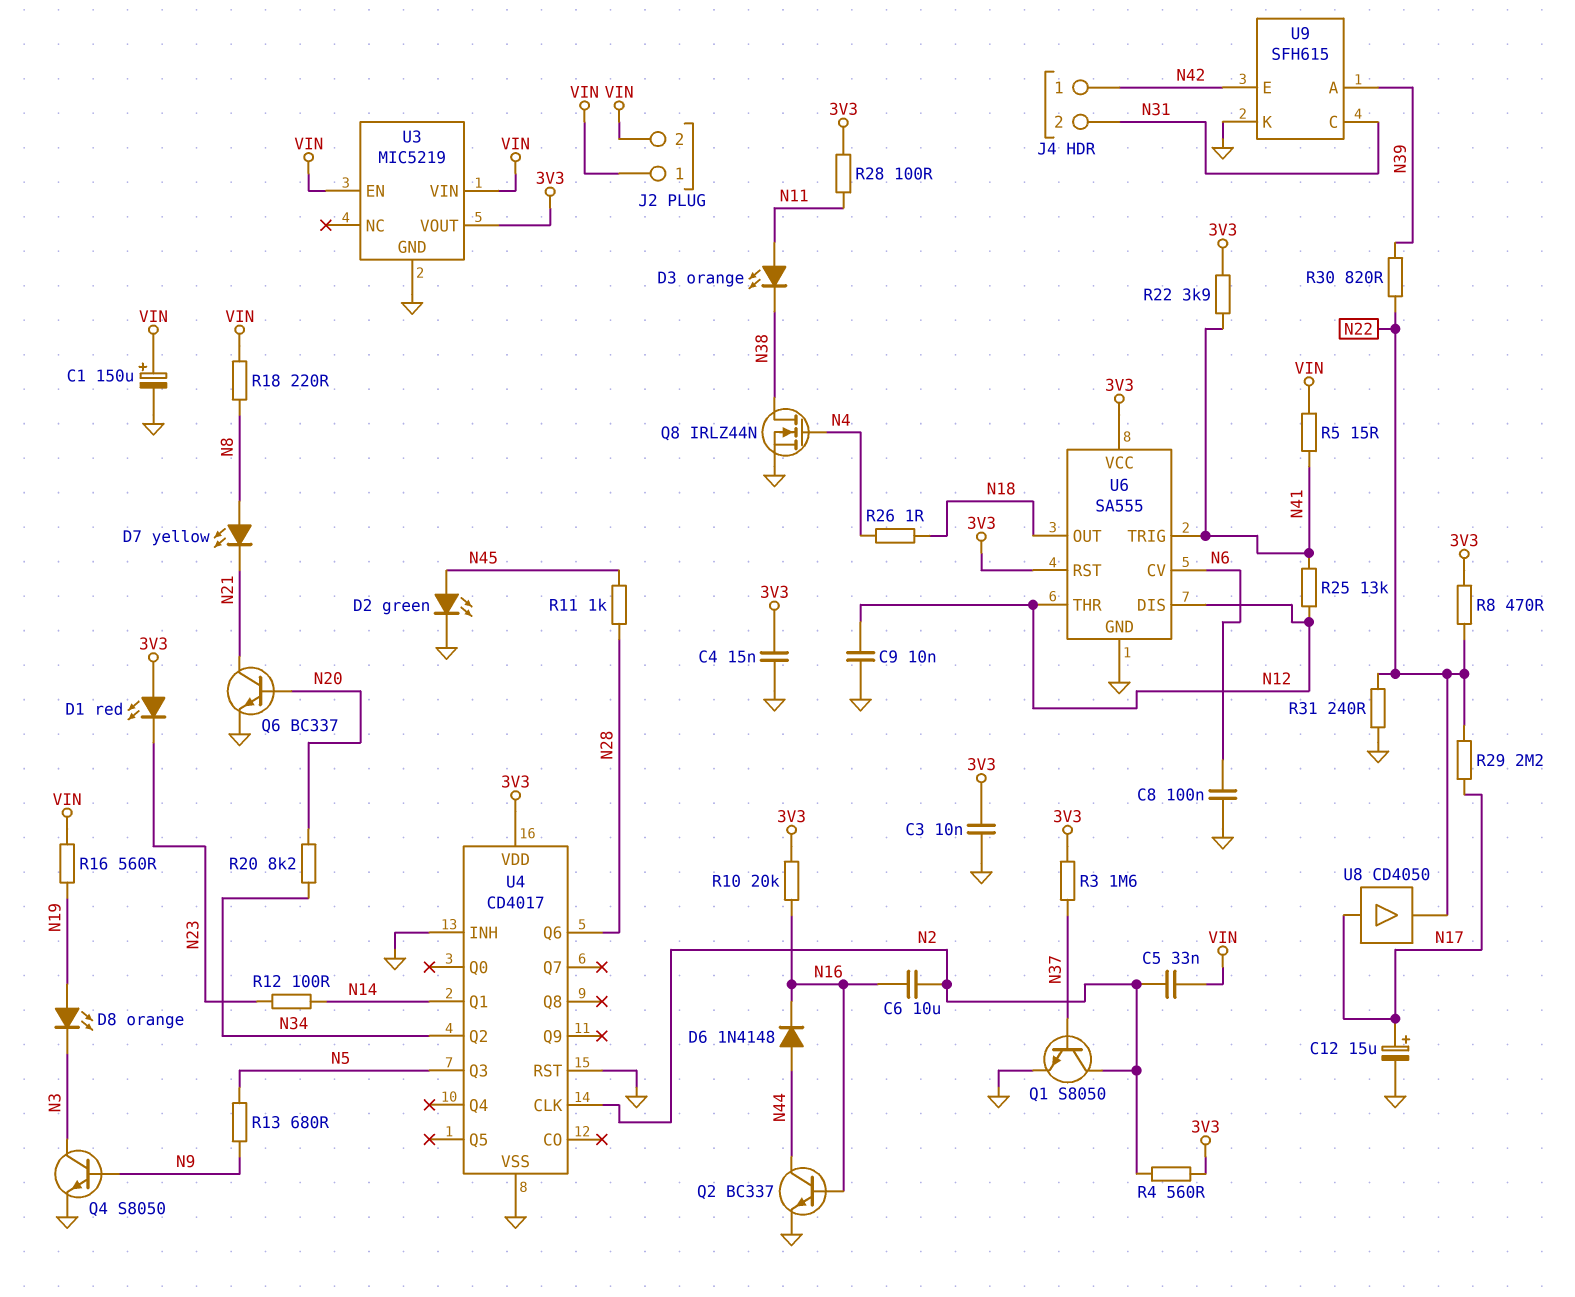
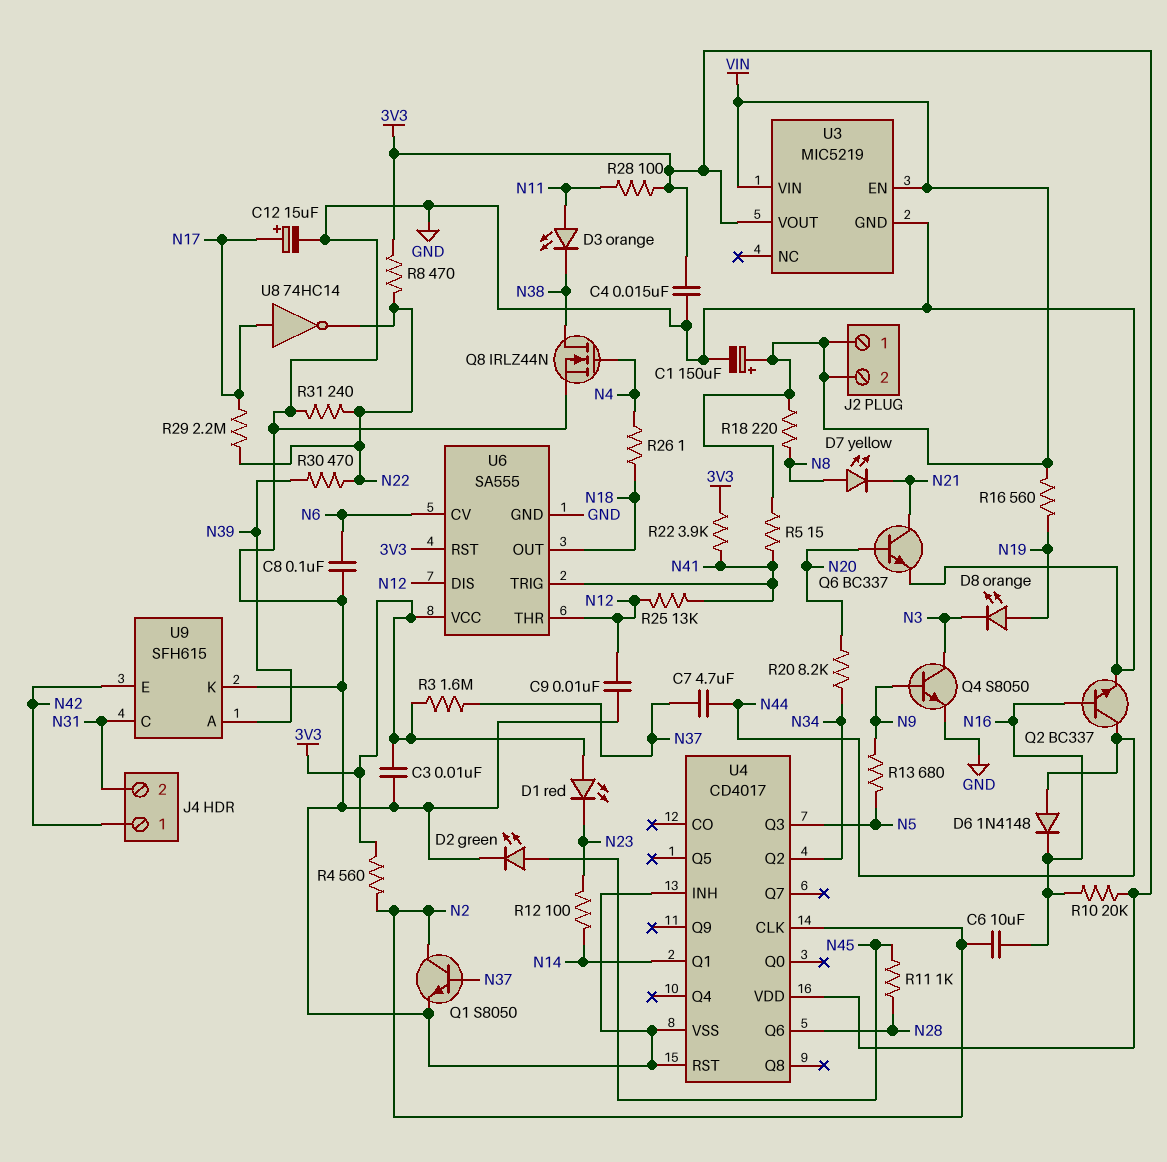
C5: 33nF (N2, VIN) -> none
C7: none -> 4.7uF (N37, N44)
R30: 820 (N22, N39) -> 470 (N22, N39)
U8: buffer CD4050 (in N17, out N22) -> NOT 74HC14 (in N17, out N22)

